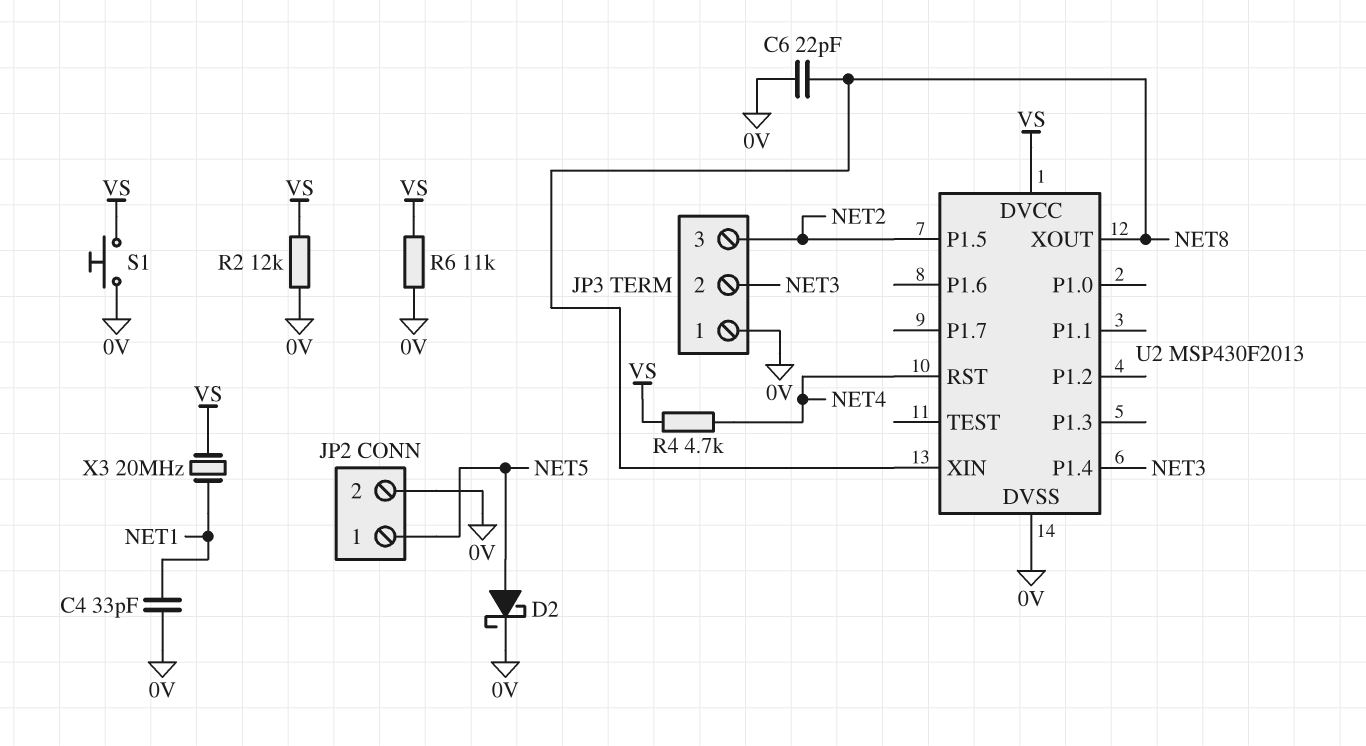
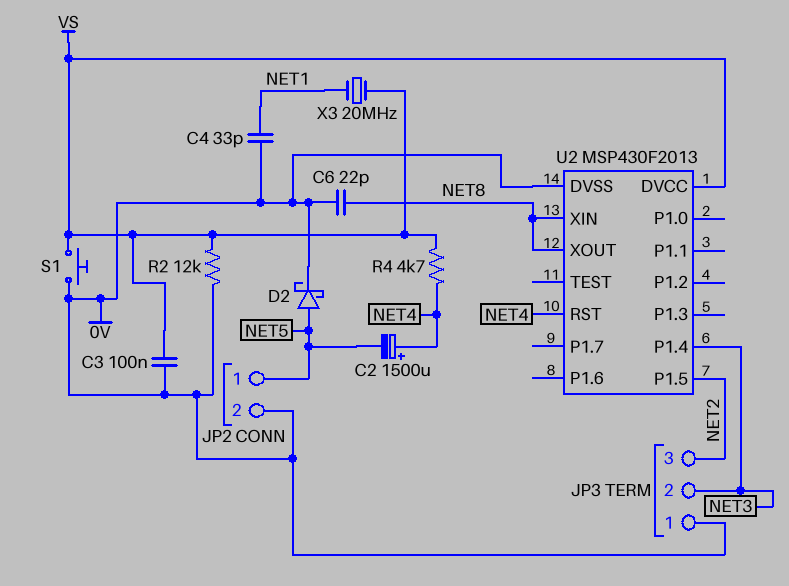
C2: none -> 1500uF (plus NET4, minus NET5)
C3: none -> 100nF (0V, VS)
R6: 11k (0V, VS) -> none

